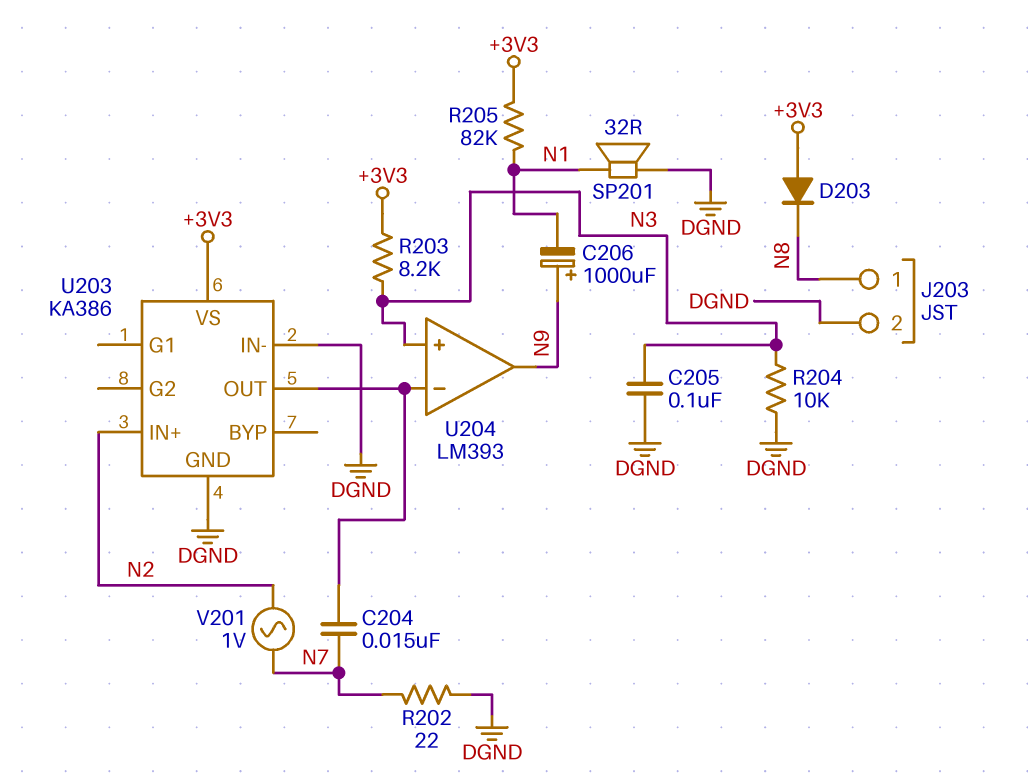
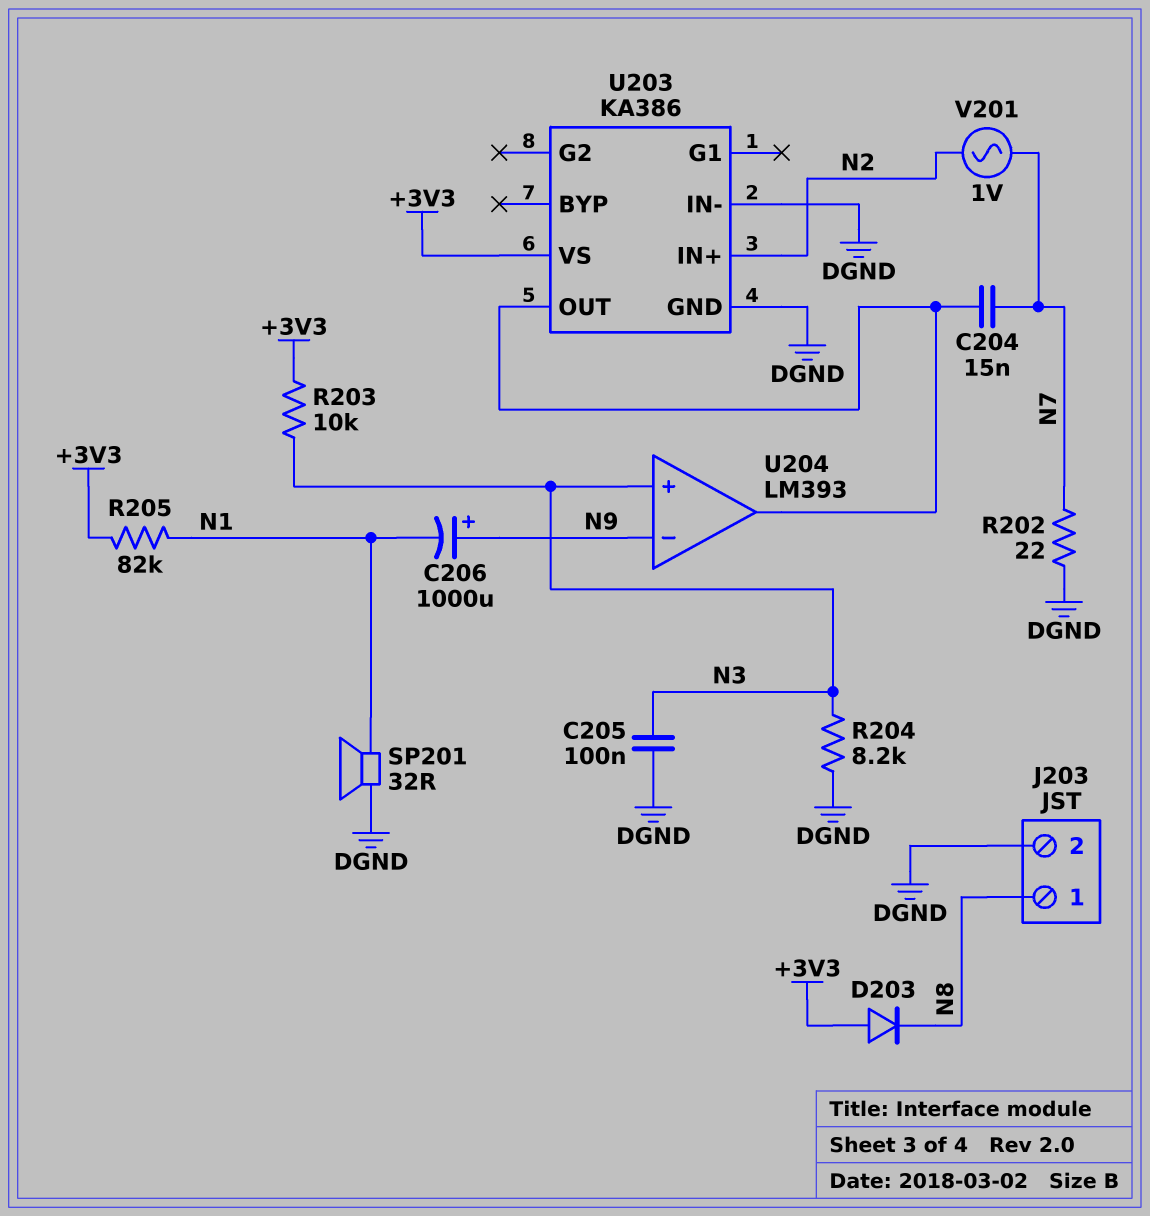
R203: 8.2k (+3V3, N3) -> 10k (+3V3, N3)
R204: 10k (DGND, N3) -> 8.2k (DGND, N3)
U204 pin in-: U203/OUT -> N9
U204 pin out: N9 -> U203/OUT

